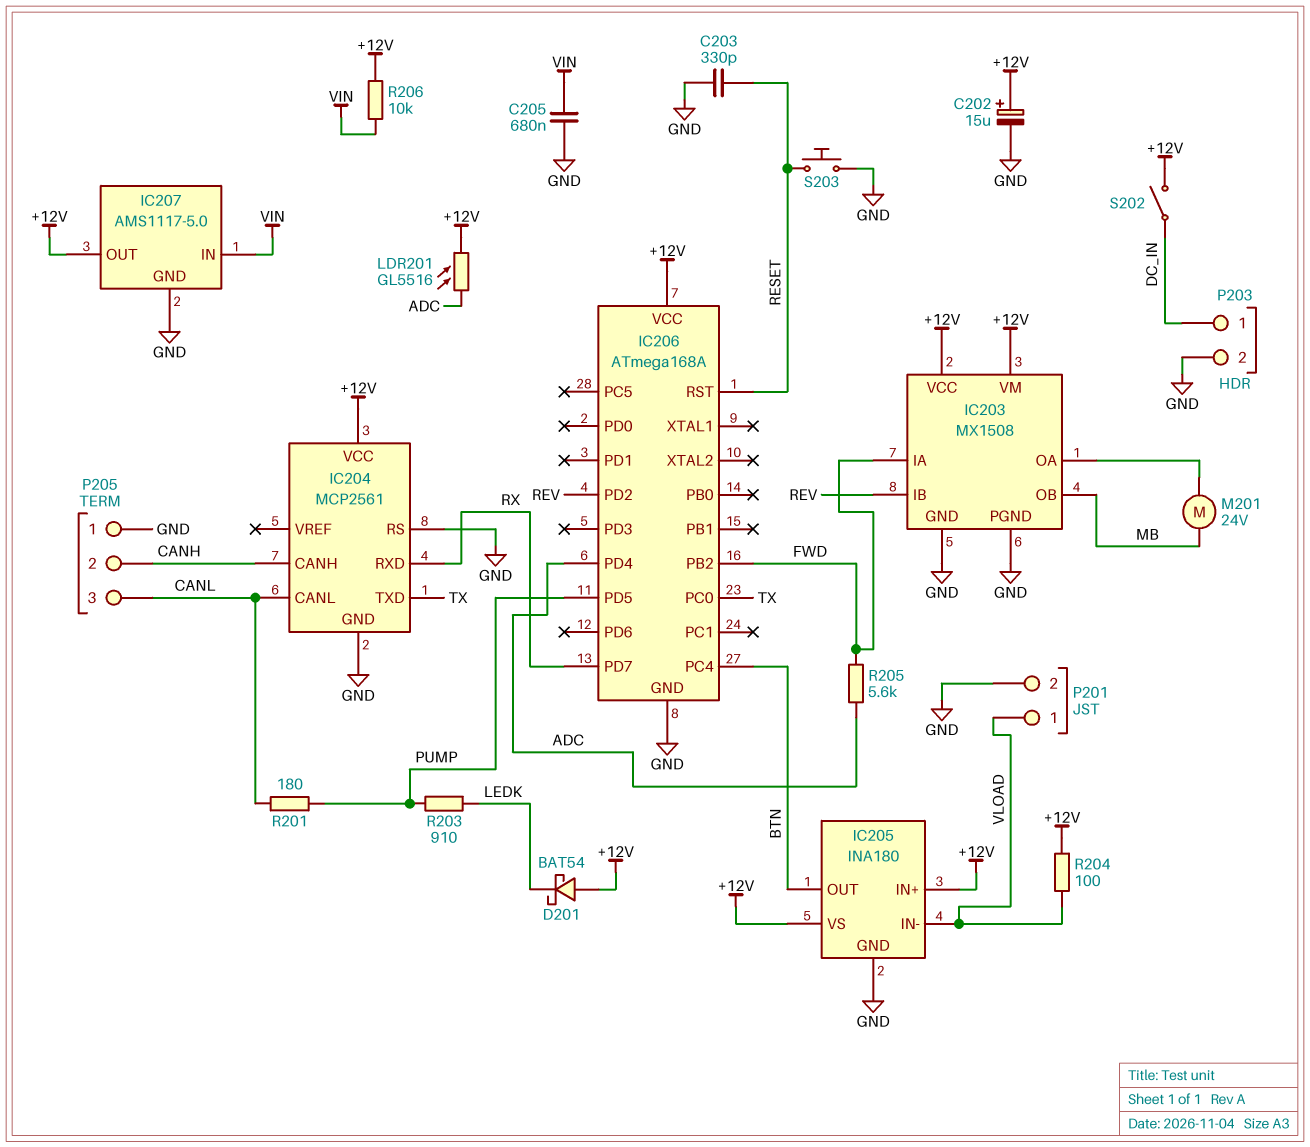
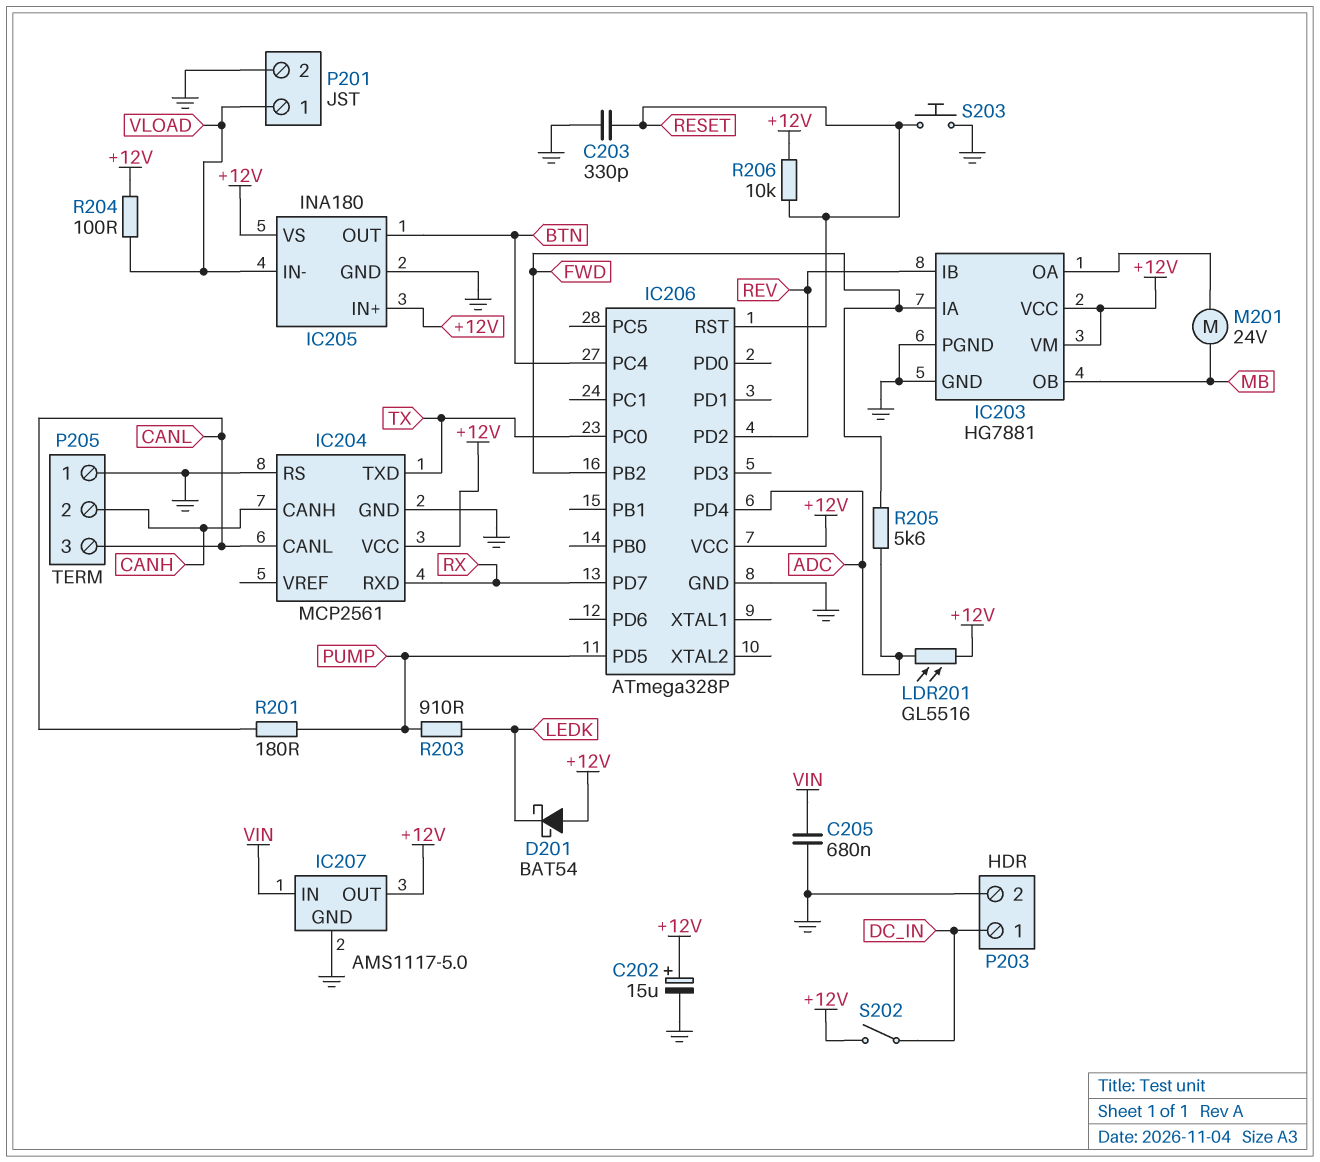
IC203: MX1508 -> HG7881
IC206: ATmega168A -> ATmega328P
R206: 10k (+12V, VIN) -> 10k (+12V, RESET)

